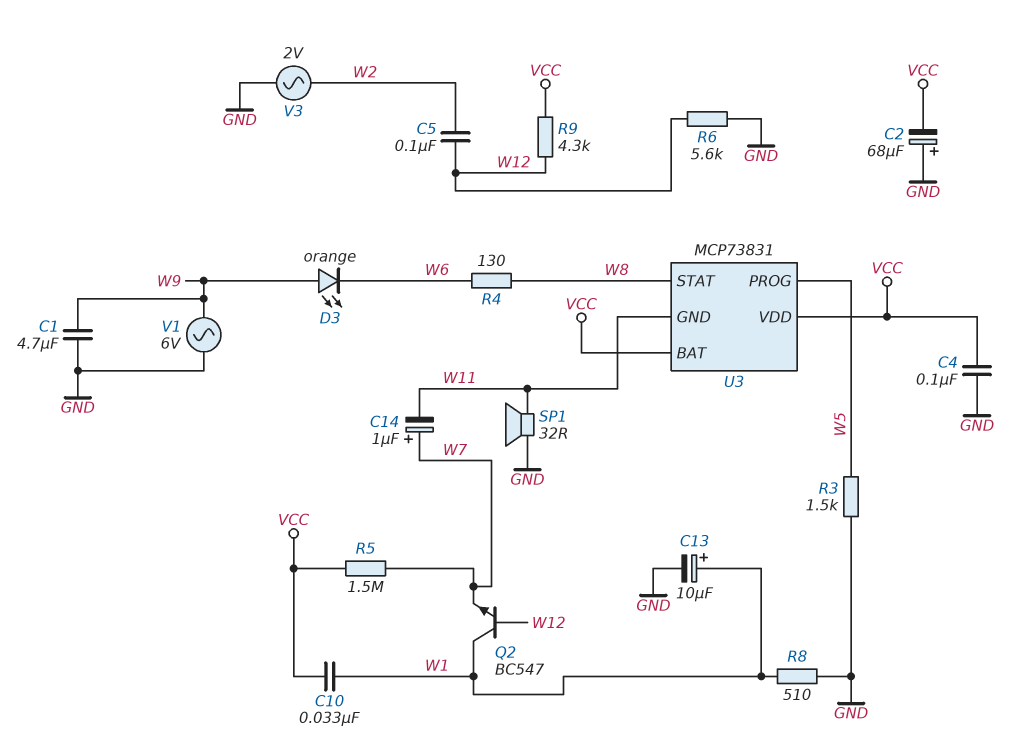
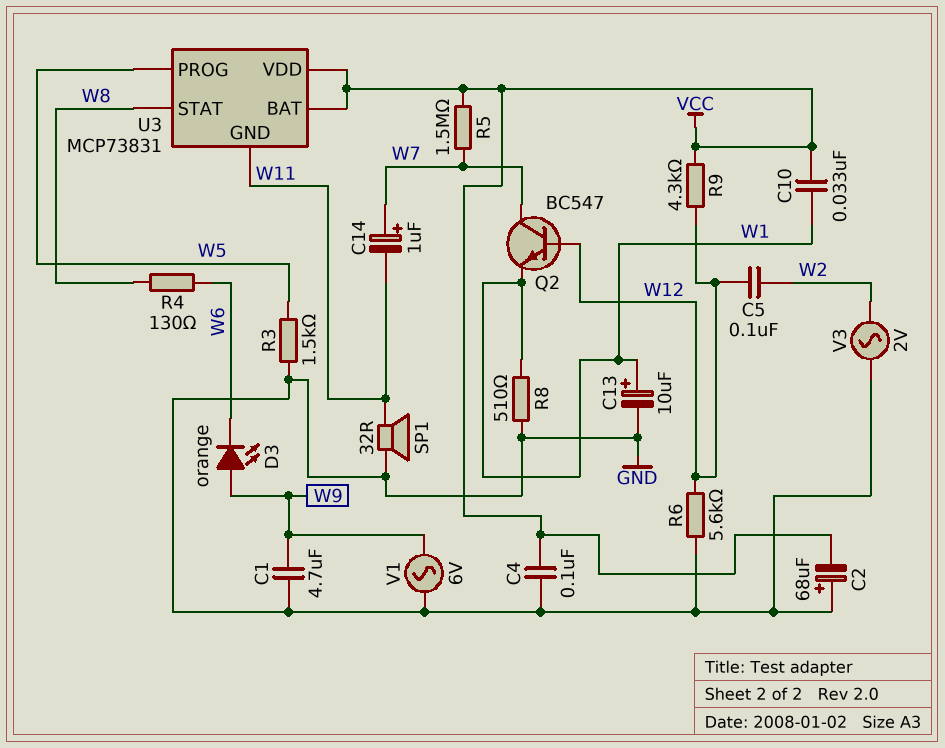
Q2: NPN BC547 (B W12, C W1, E W7) -> NPN BC547 (B W12, C W7, E W1)

